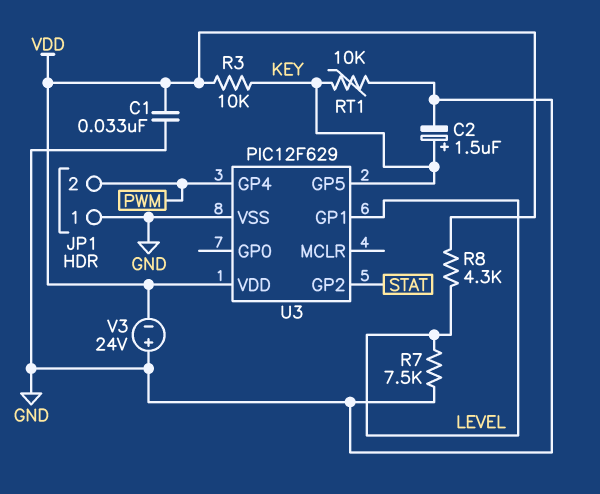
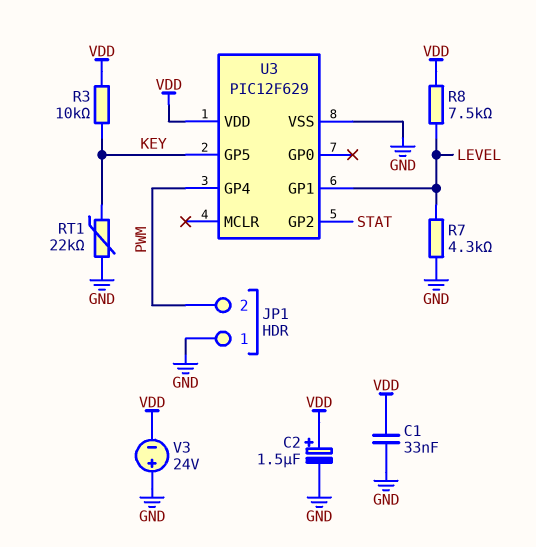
C2: 1.5uF (plus KEY, minus GND) -> 1.5uF (plus VDD, minus GND)
R7: 7.5k (GND, LEVEL) -> 4.3k (GND, LEVEL)
R8: 4.3k (LEVEL, VDD) -> 7.5k (LEVEL, VDD)
RT1: 10k (GND, KEY) -> 22k (GND, KEY)

